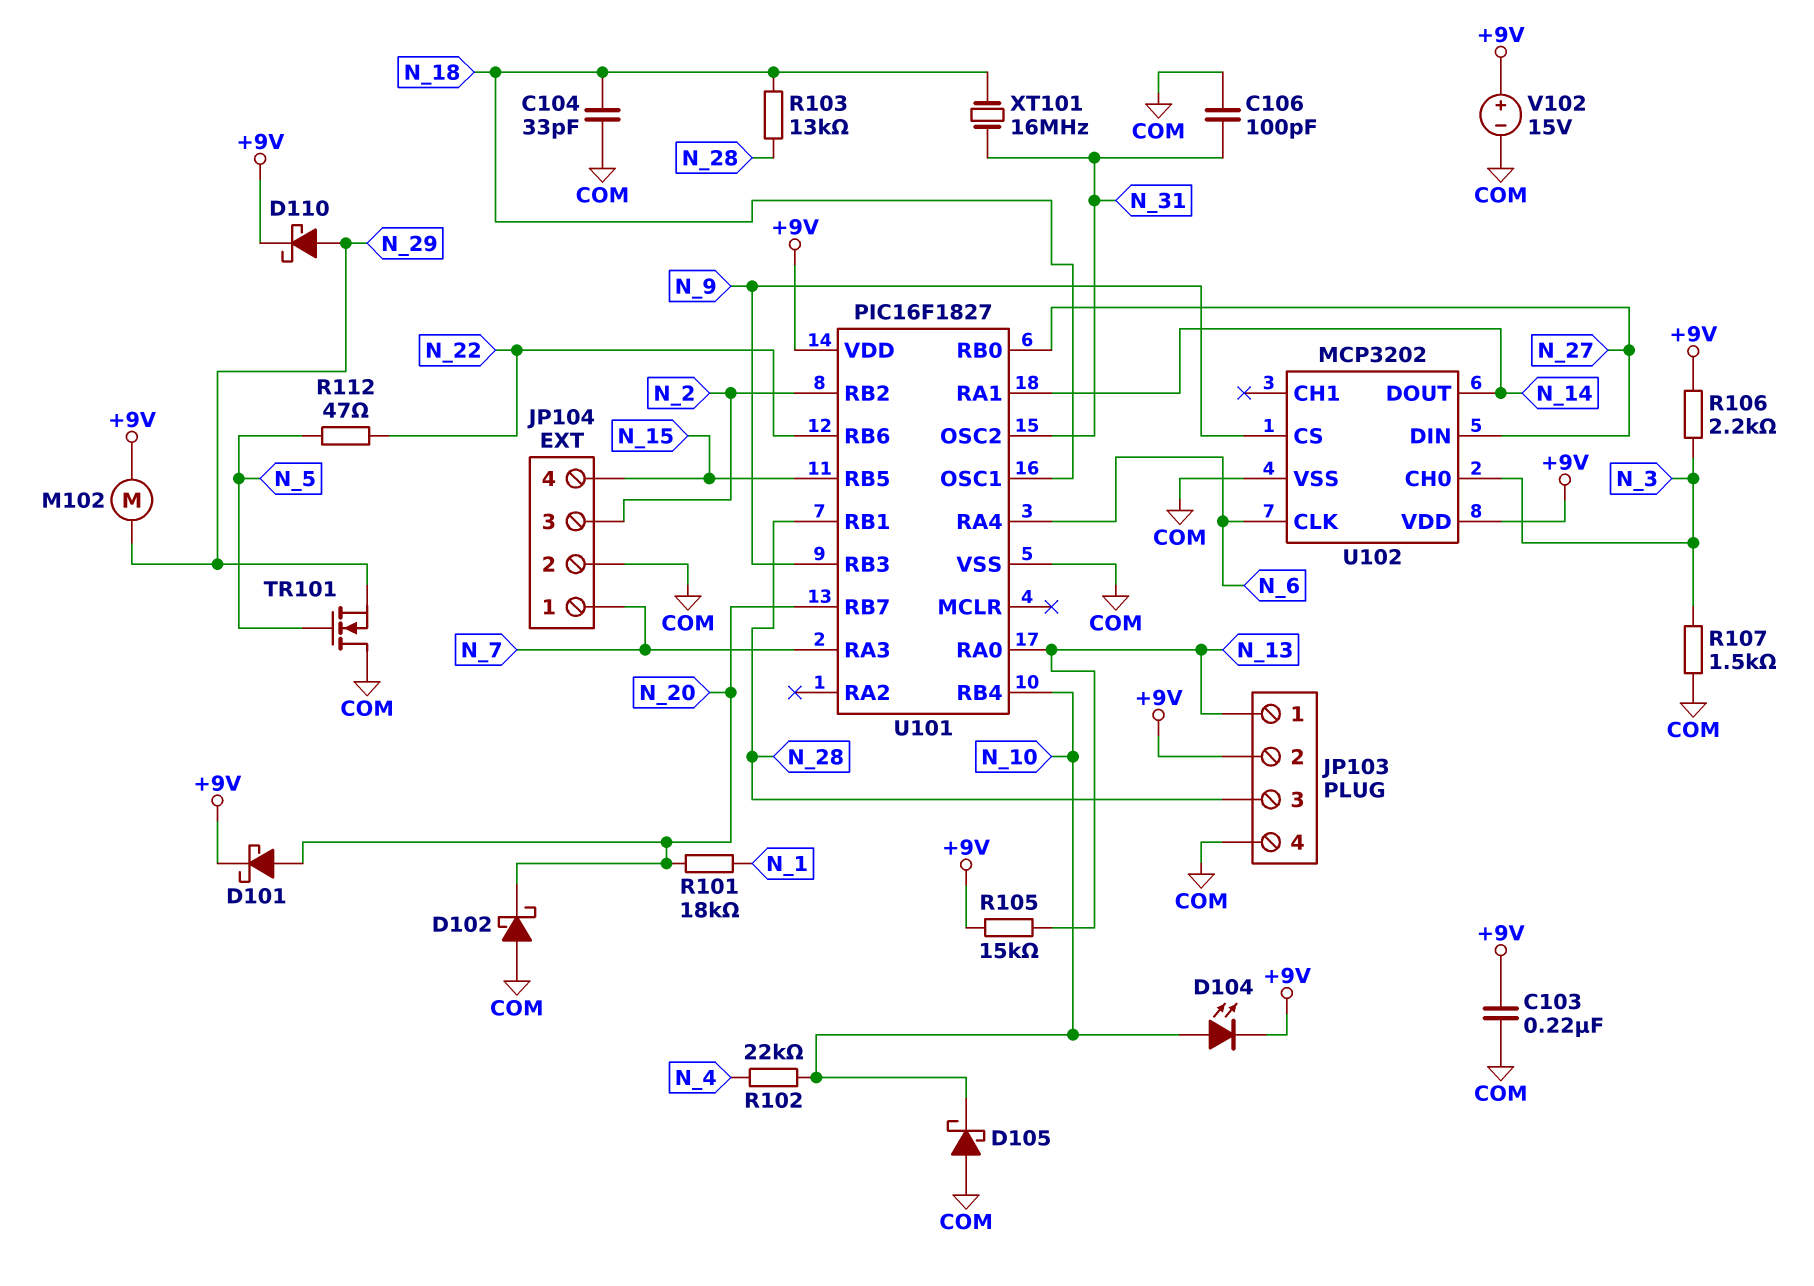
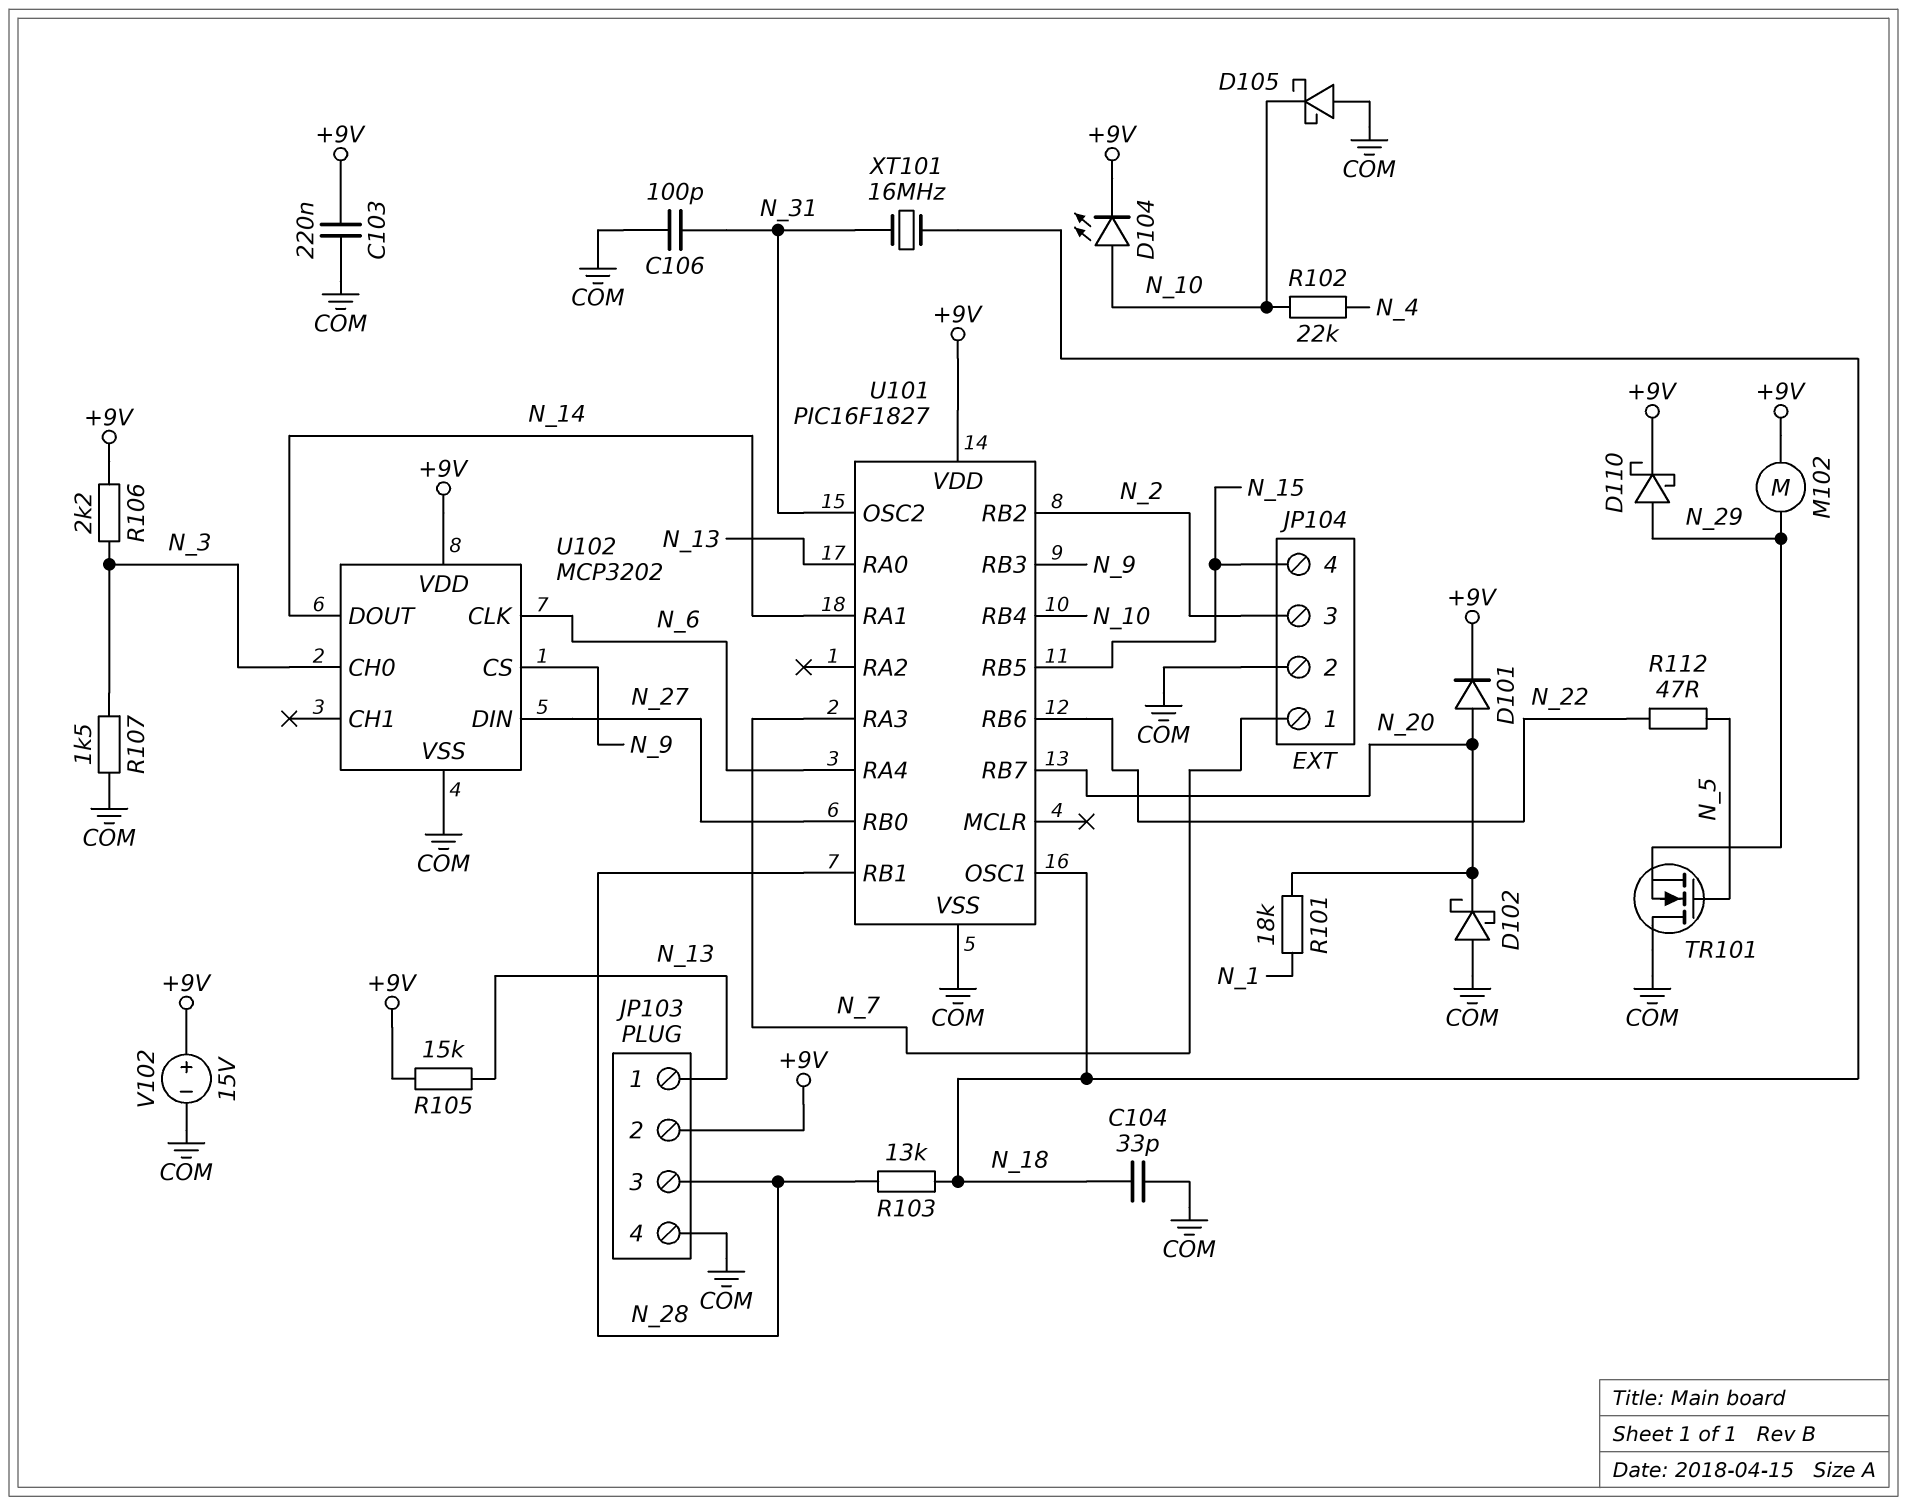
D101: schottky (A N_20, K +9V) -> diode (A N_20, K +9V)

